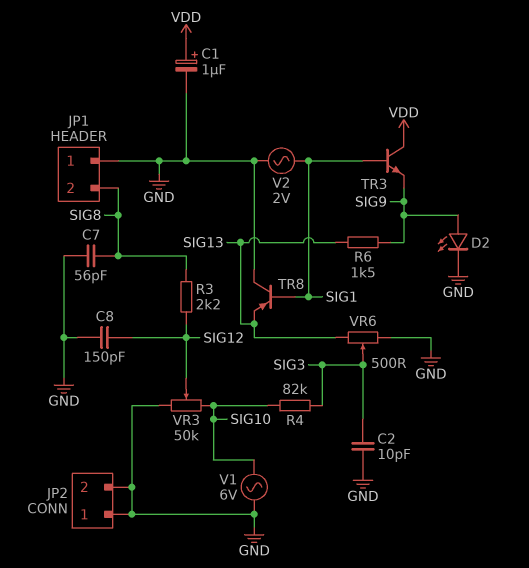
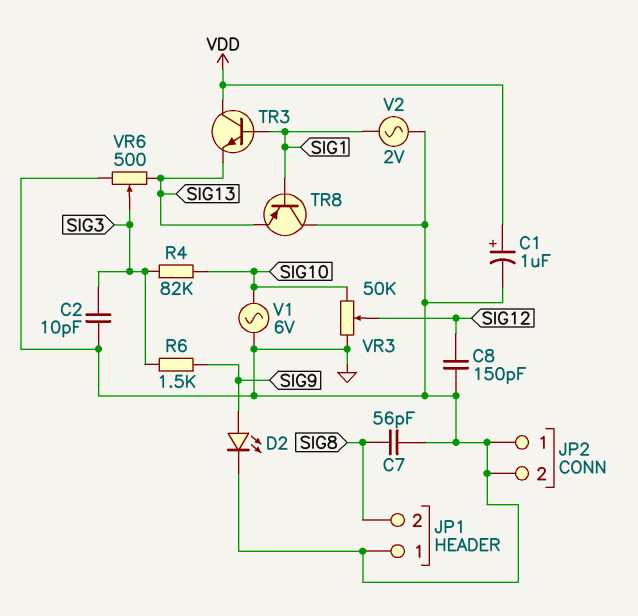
R3: 2.2k (SIG8, SIG12) -> none
R6: 1.5k (SIG9, SIG13) -> 1.5k (SIG3, SIG9)
TR3: NPN (B SIG1, C VDD, E SIG9) -> NPN (B SIG1, C VDD, E SIG13)

